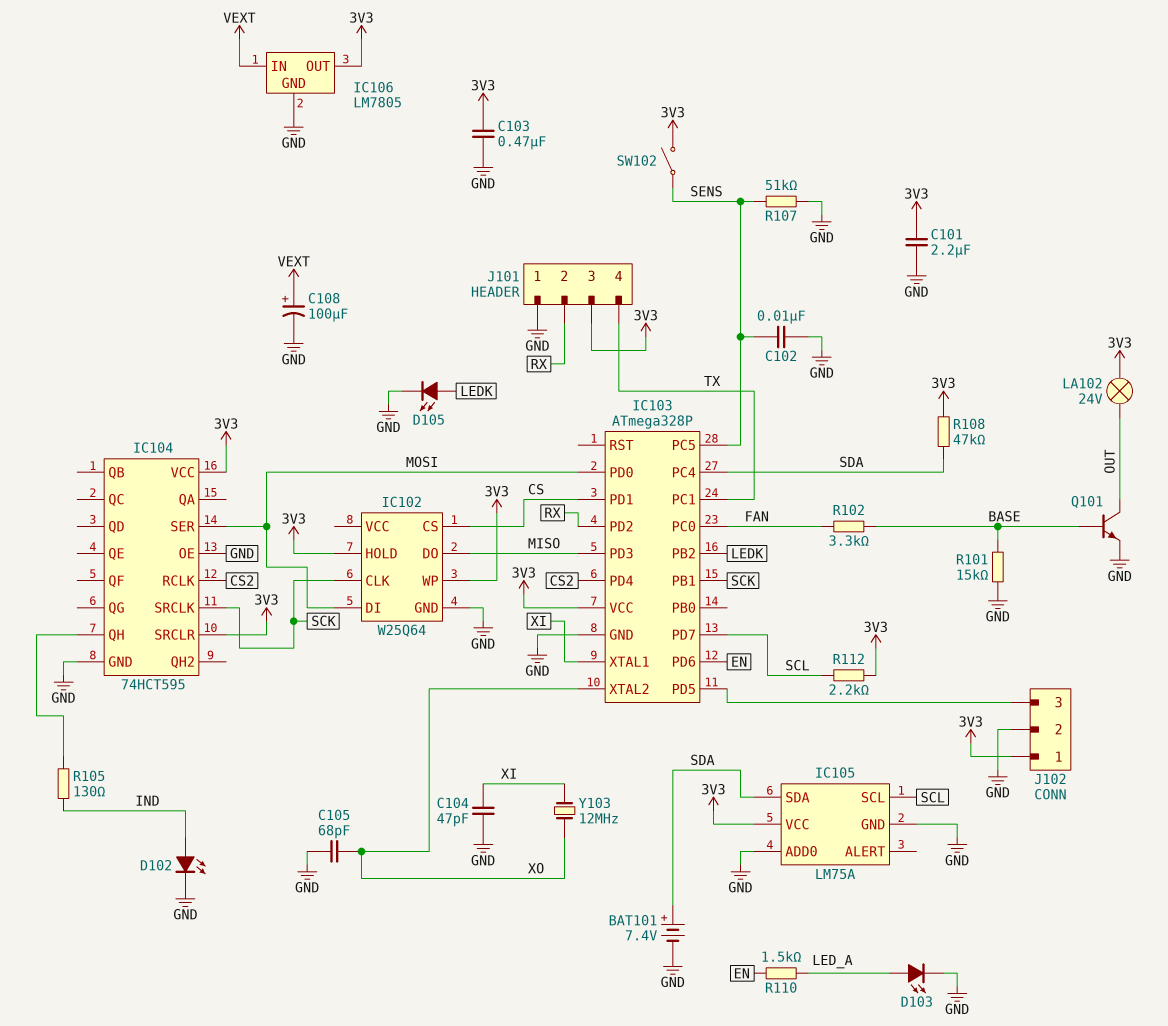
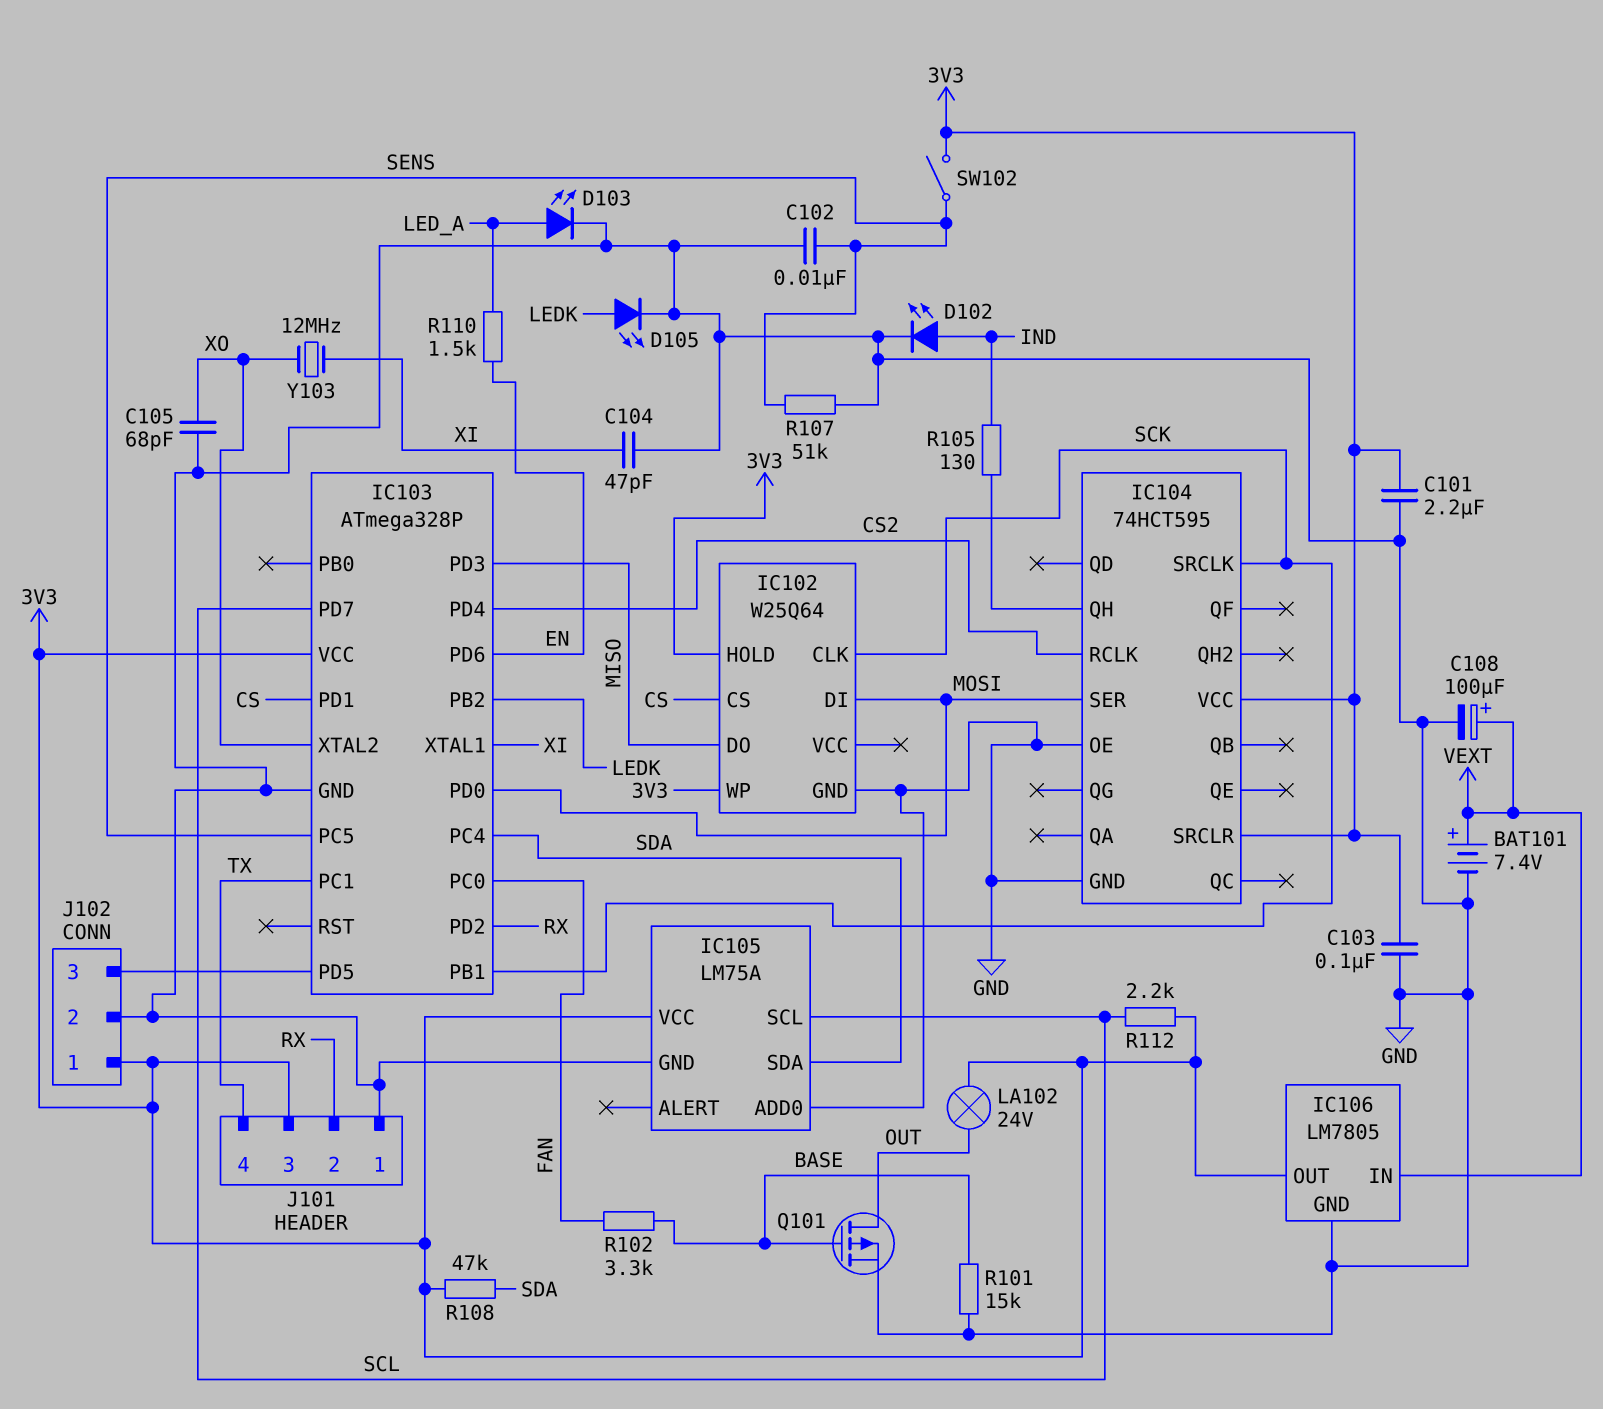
BAT101: 7.4V (plus SDA, minus GND) -> 7.4V (plus VEXT, minus GND)
C103: 470nF (3V3, GND) -> 100nF (3V3, GND)
Q101: NPN (B BASE, C OUT, E GND) -> PMOS (G BASE, D OUT, S GND)

